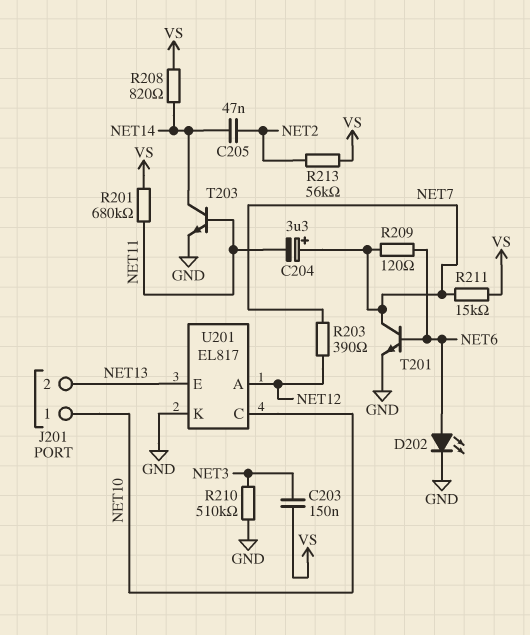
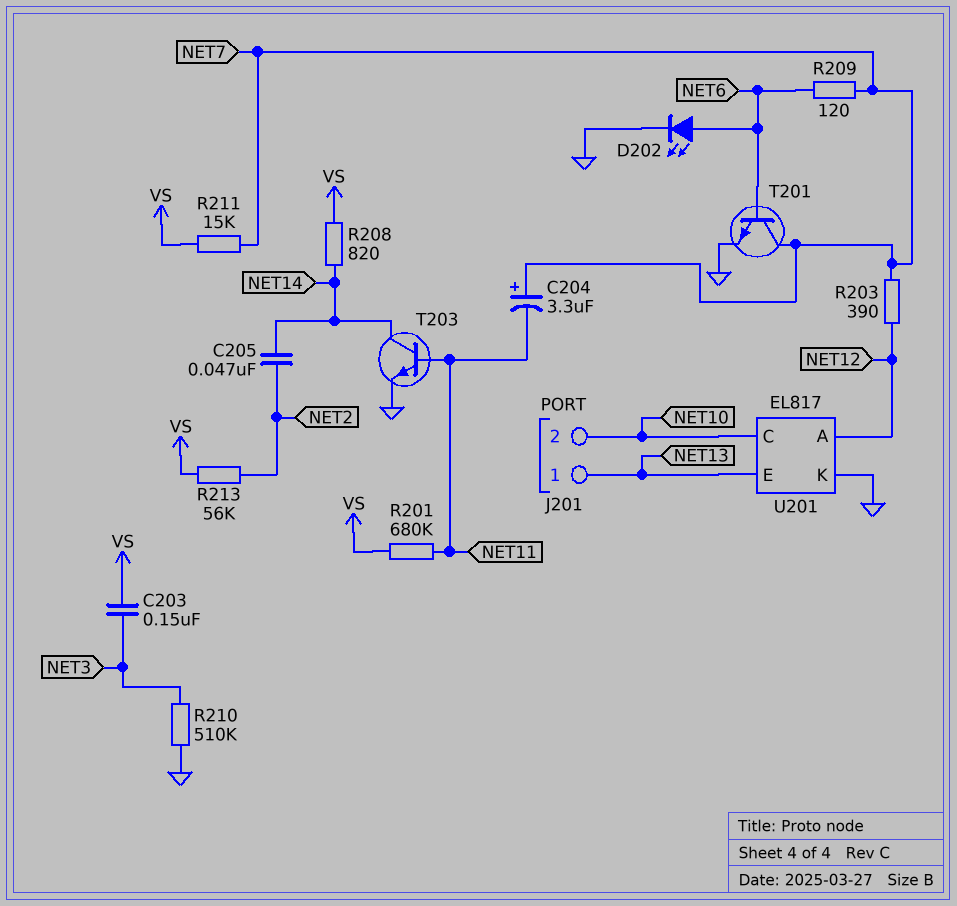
J201 pin 1: NET10 -> NET13
J201 pin 2: NET13 -> NET10

